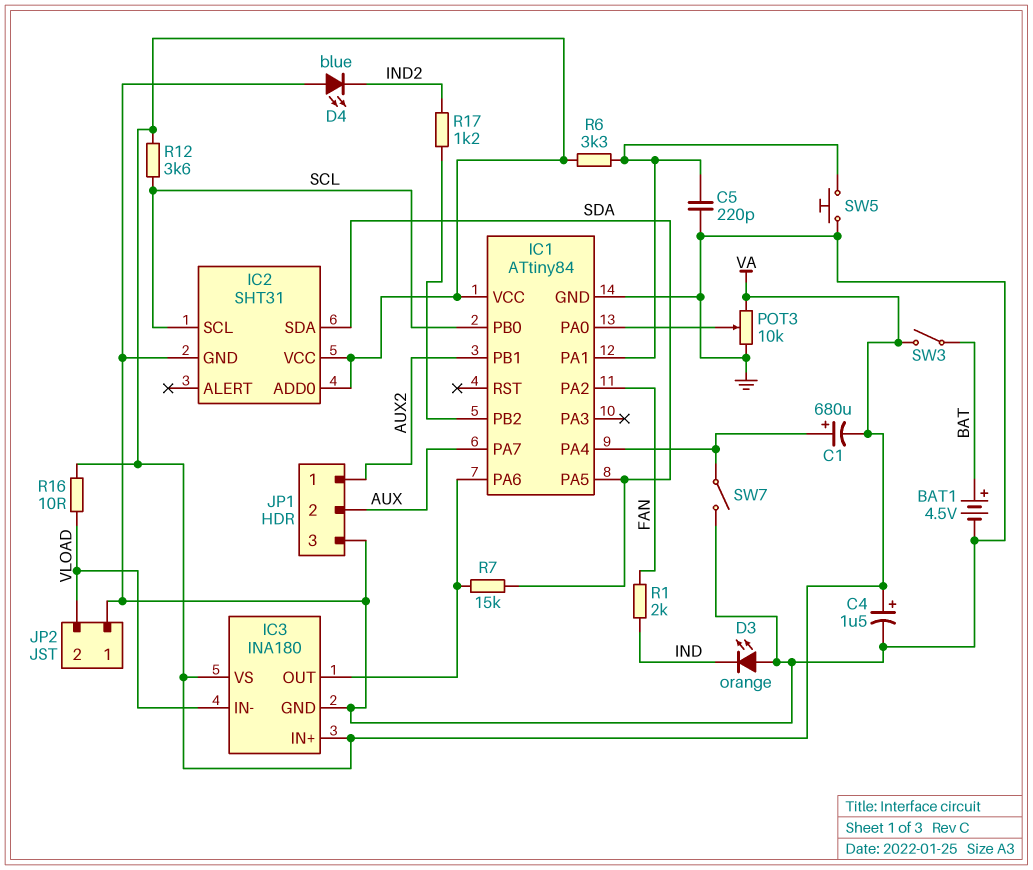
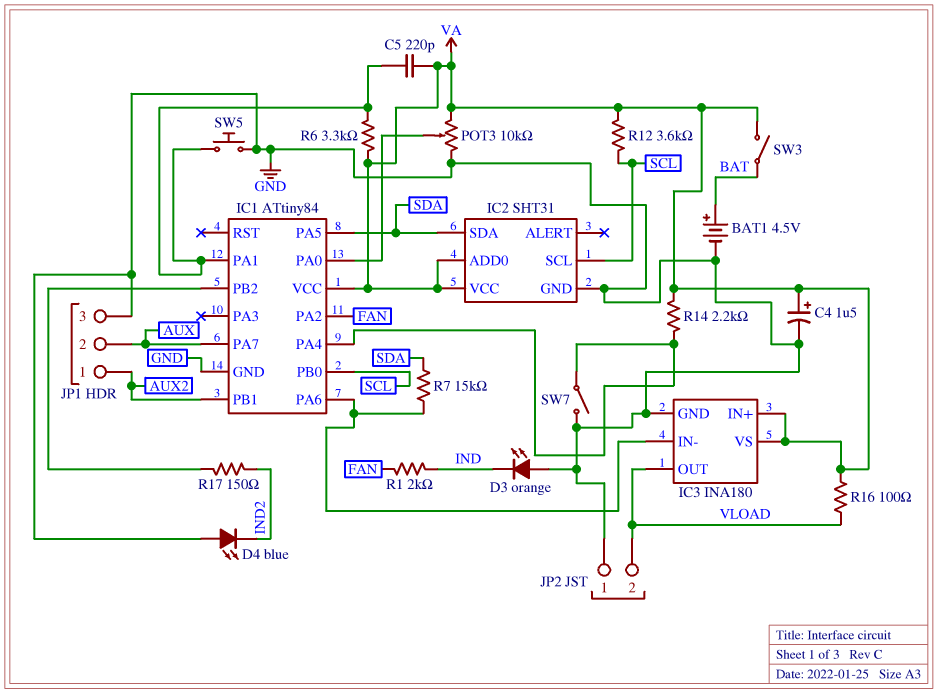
C1: 680uF (plus IC1/PA4, minus VA) -> none
C5: 220pF (GND, IC1/PA1) -> 220pF (IC1/PA1, VA)
IC3 pin IN-: VLOAD -> IC1/PA6
IC3 pin OUT: IC1/PA6 -> VLOAD
R14: none -> 2.2k (IC1/PA4, VA)
R16: 10 (VA, VLOAD) -> 100 (VA, VLOAD)
R17: 1.2k (IC1/PB2, IND2) -> 150 (IC1/PB2, IND2)

